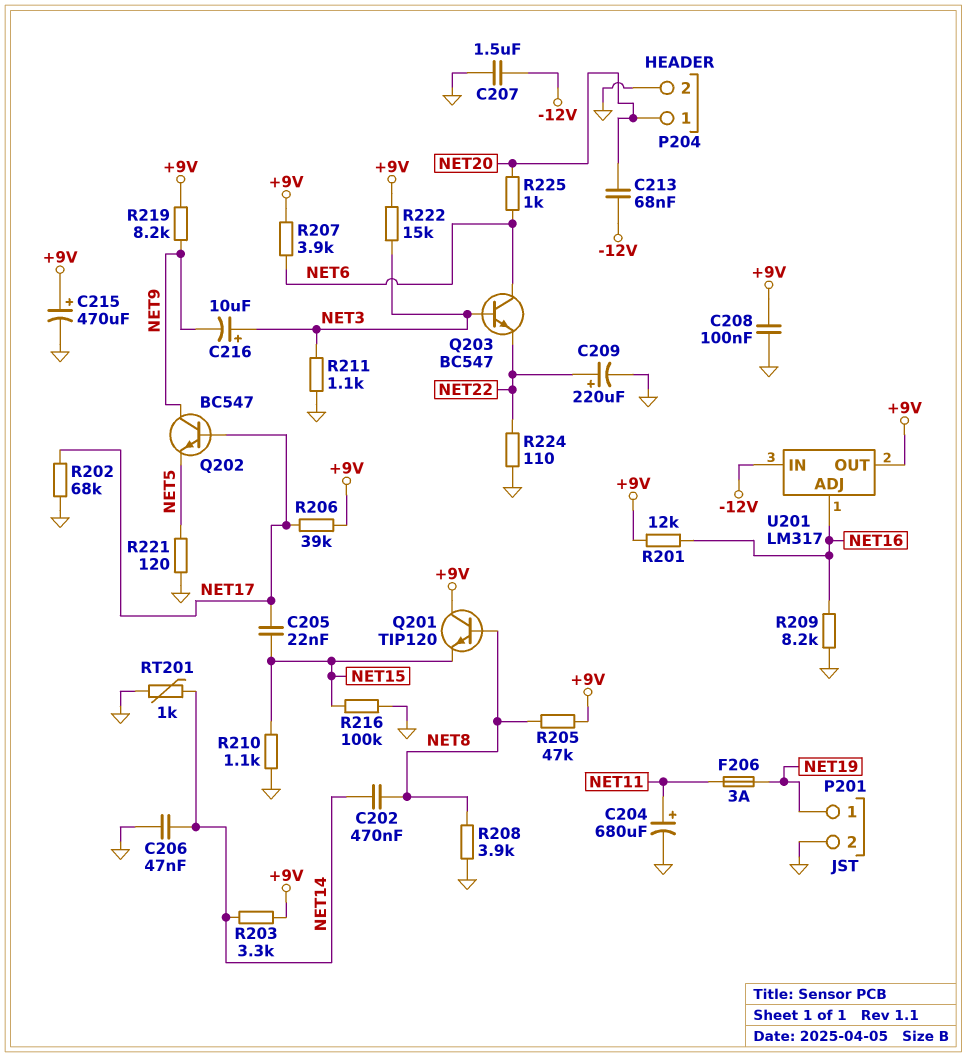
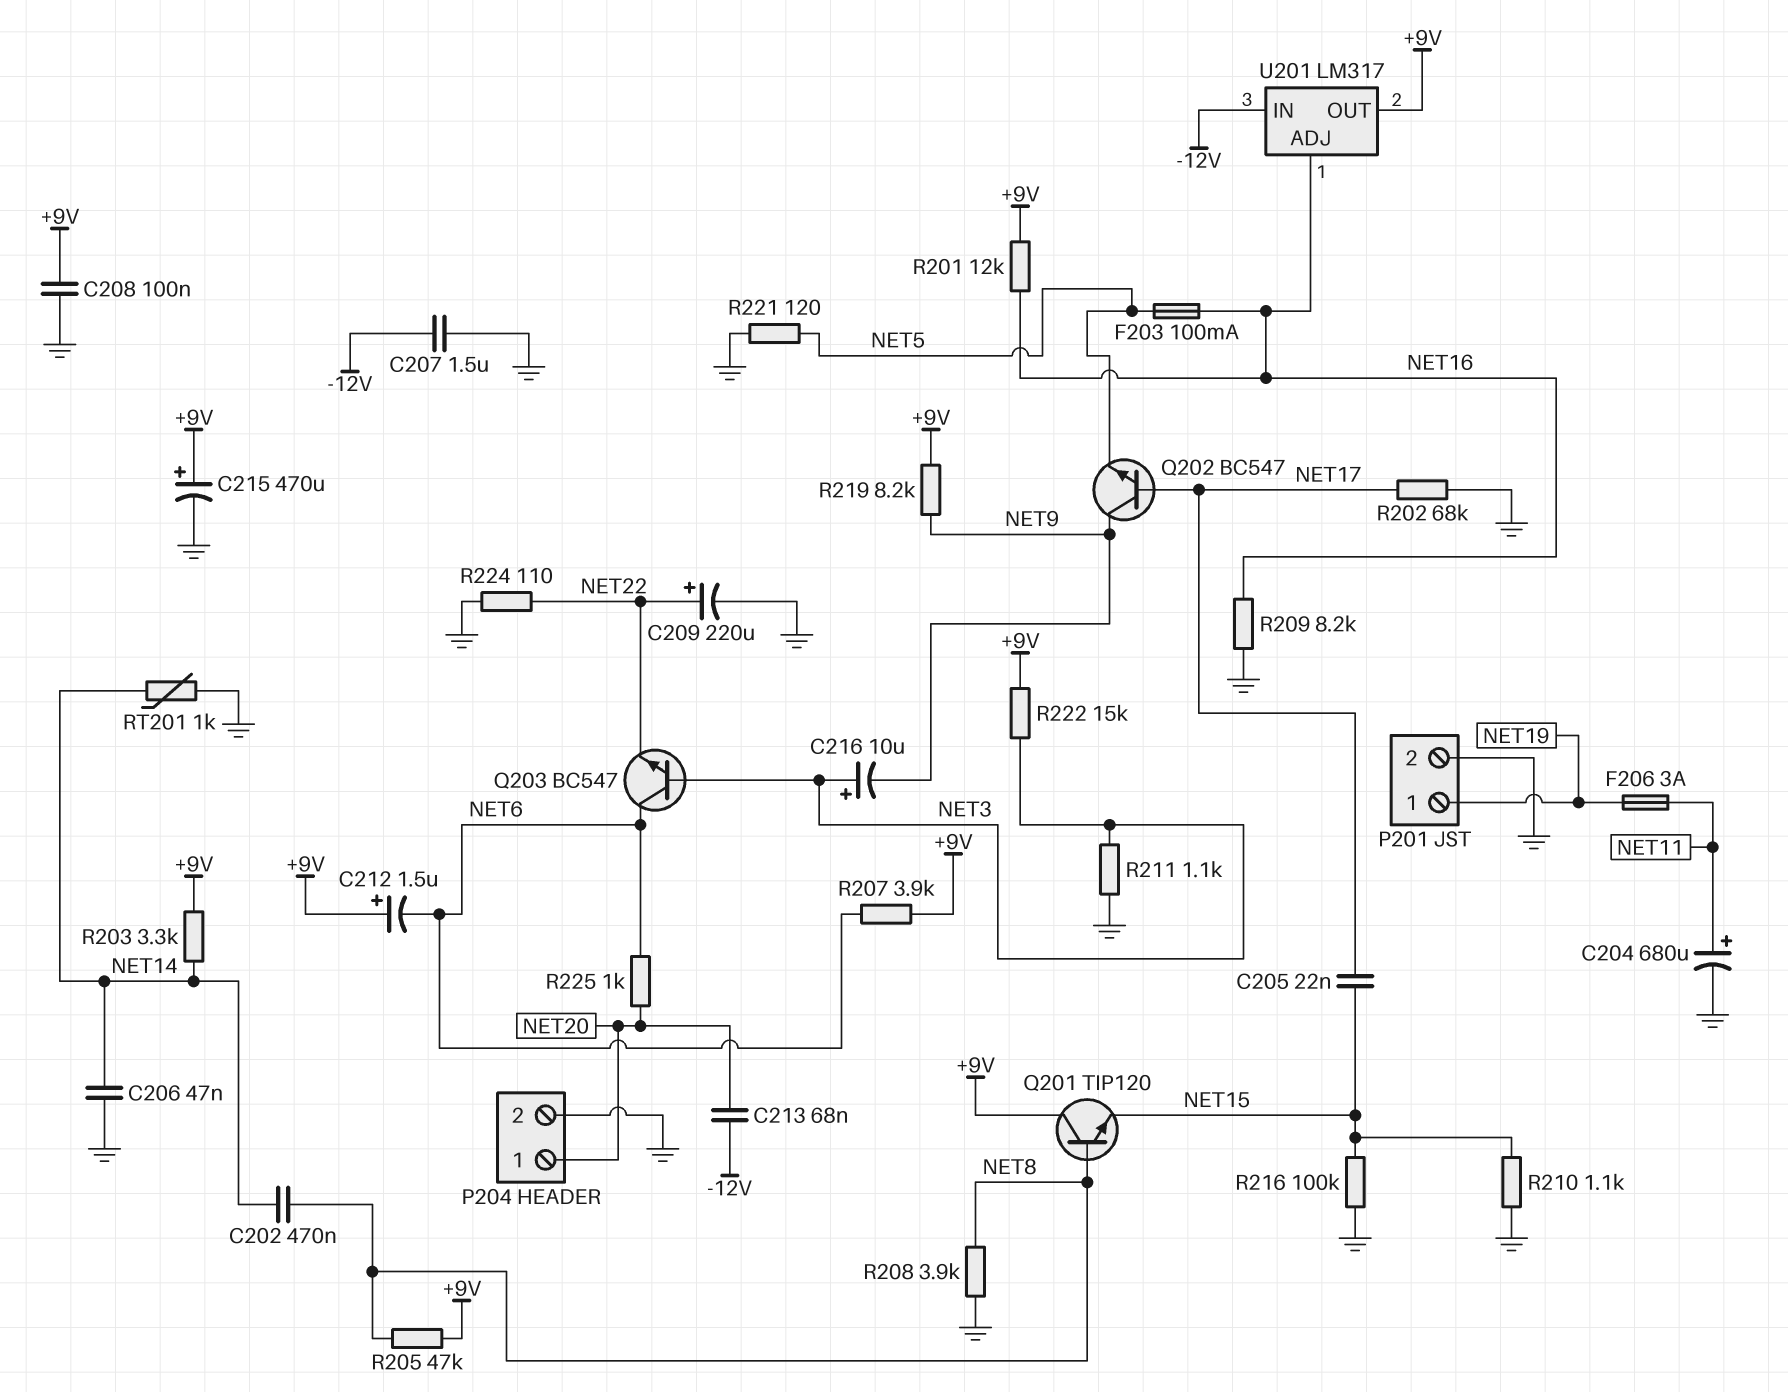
C212: none -> 1.5uF (plus +9V, minus NET6)
F203: none -> 100mA (NET5, NET16)
R206: 39k (+9V, NET17) -> none

